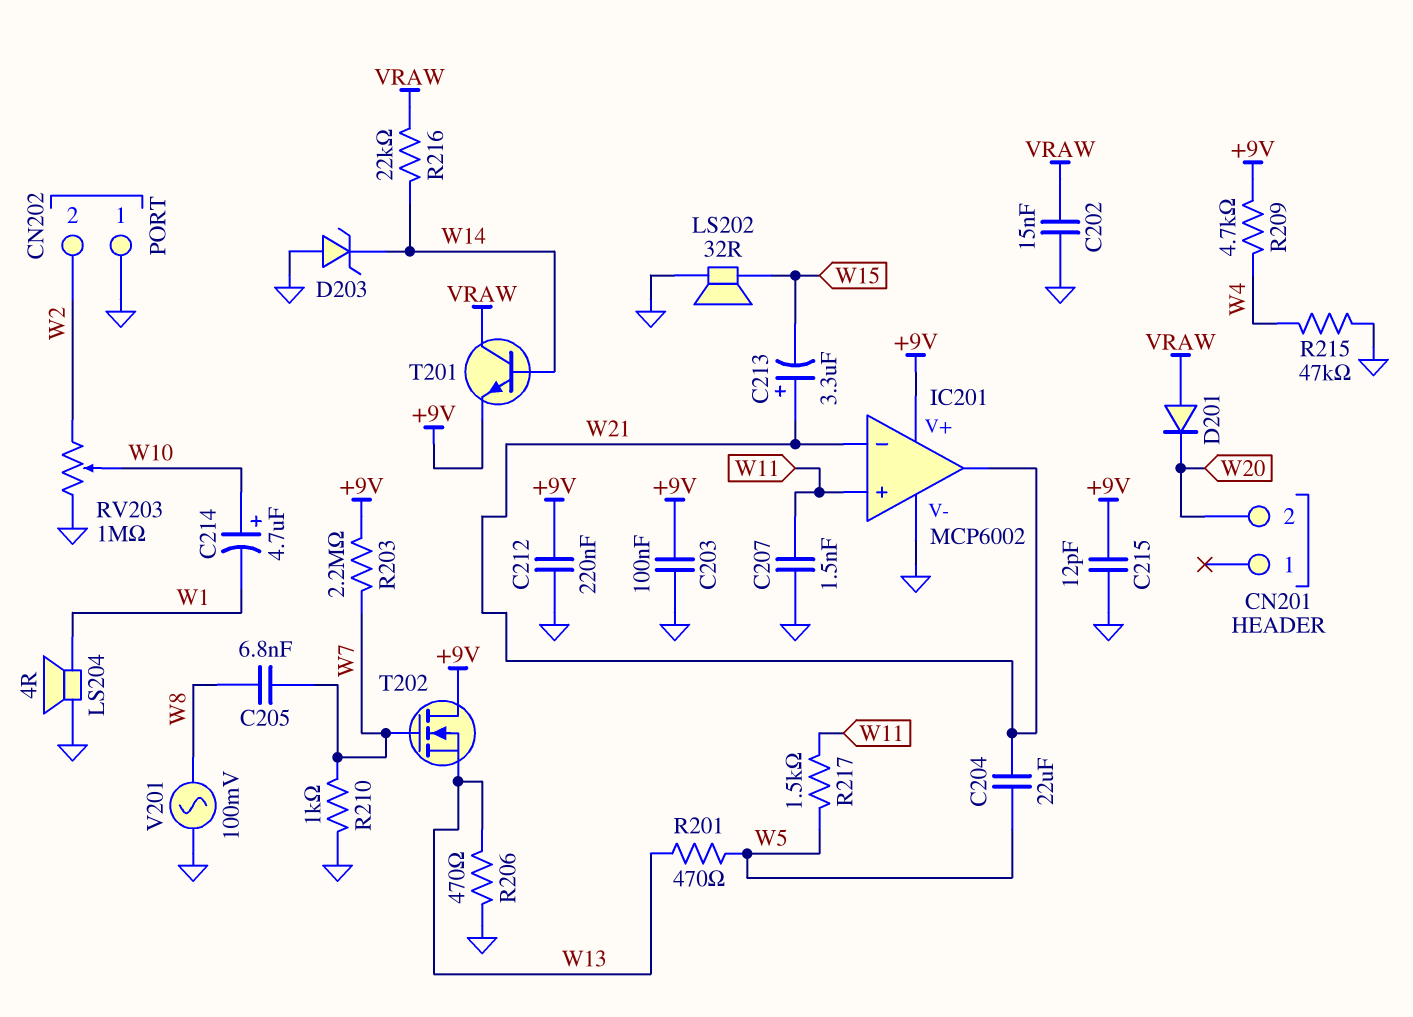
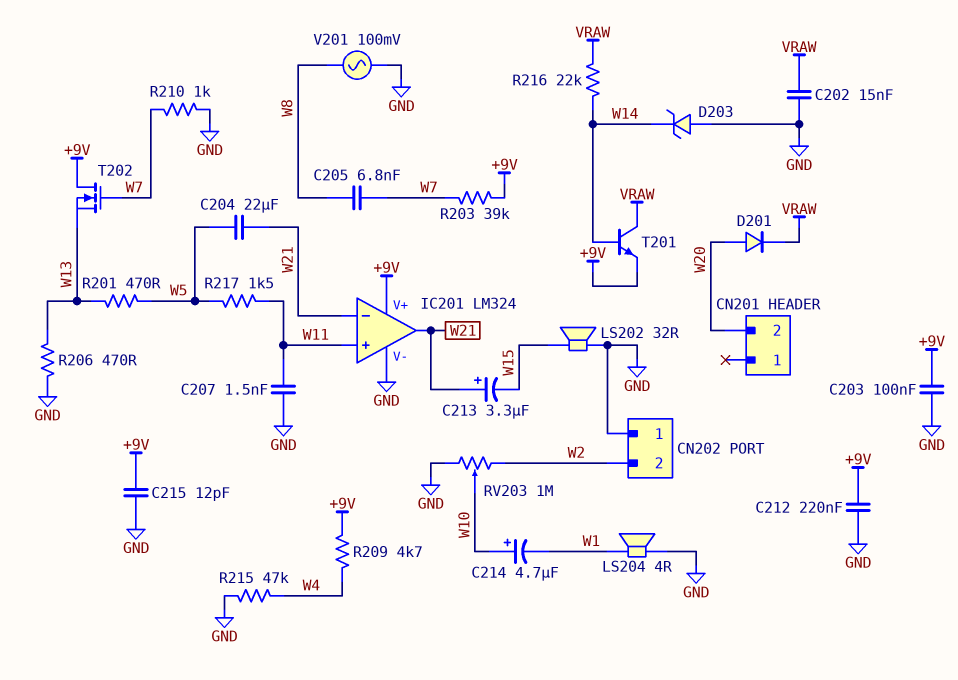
D201: diode (A VRAW, K W20) -> diode (A W20, K VRAW)
IC201: MCP6002 -> LM324
R203: 2.2M (+9V, W7) -> 39k (+9V, W7)

